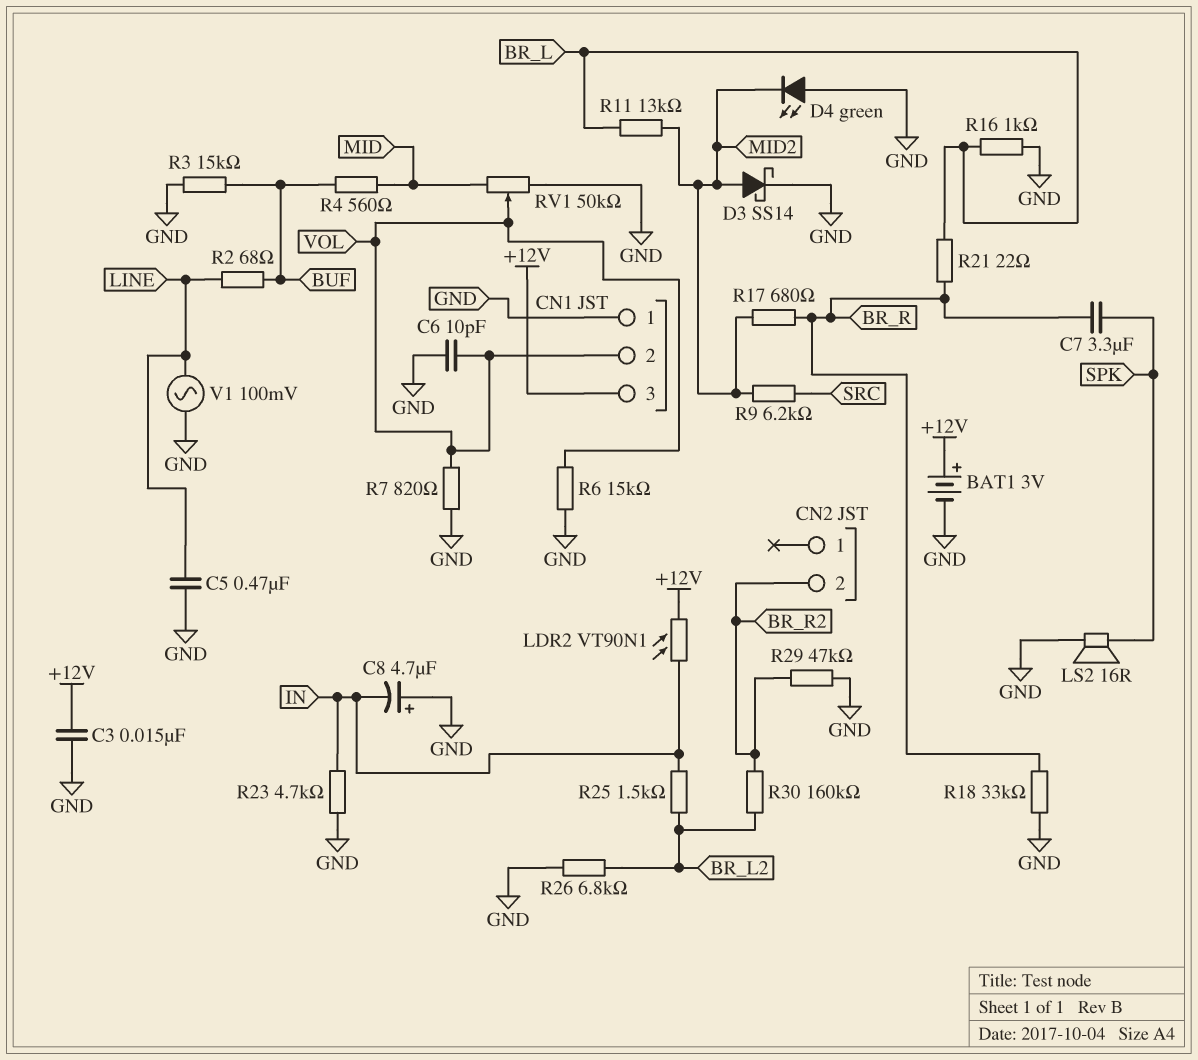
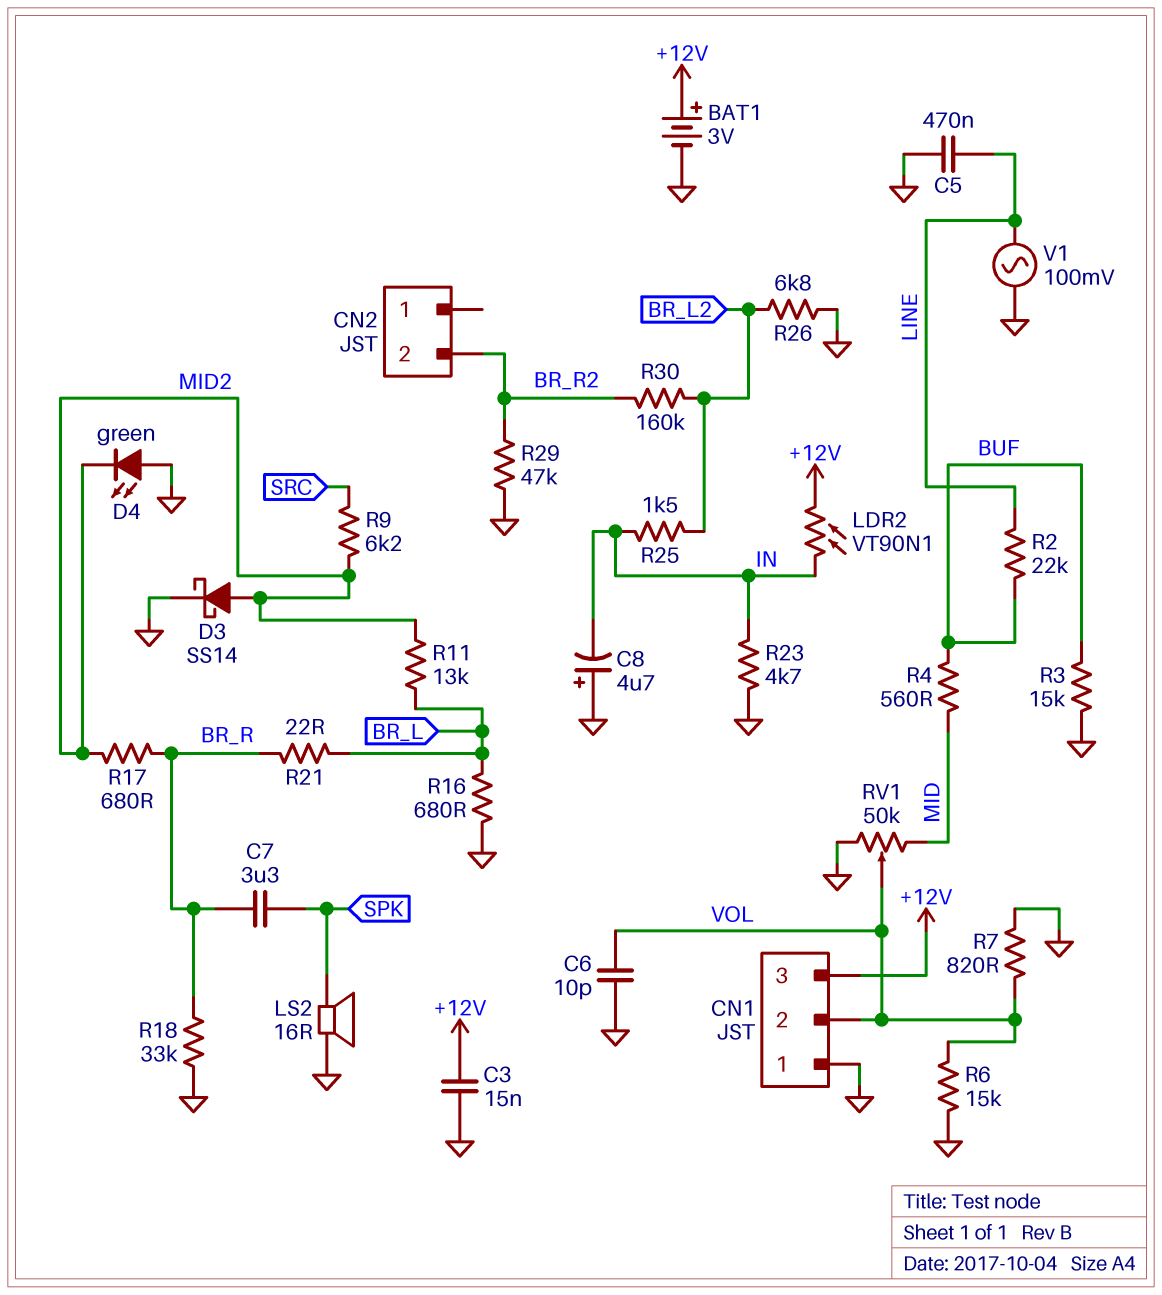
R2: 68 (BUF, LINE) -> 22k (BUF, LINE)
R16: 1k (BR_L, GND) -> 680 (BR_L, GND)

